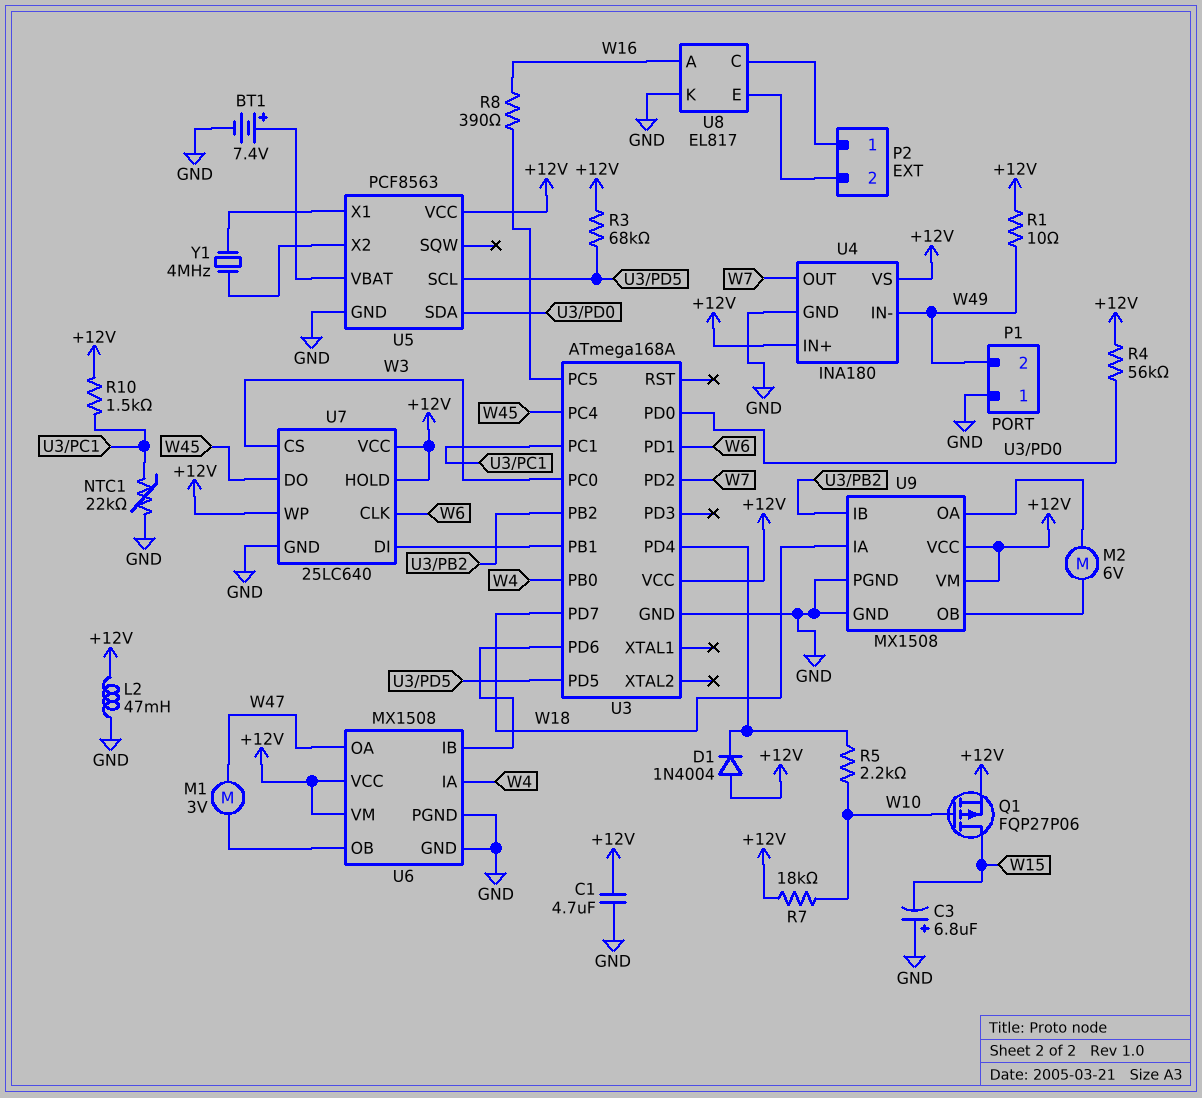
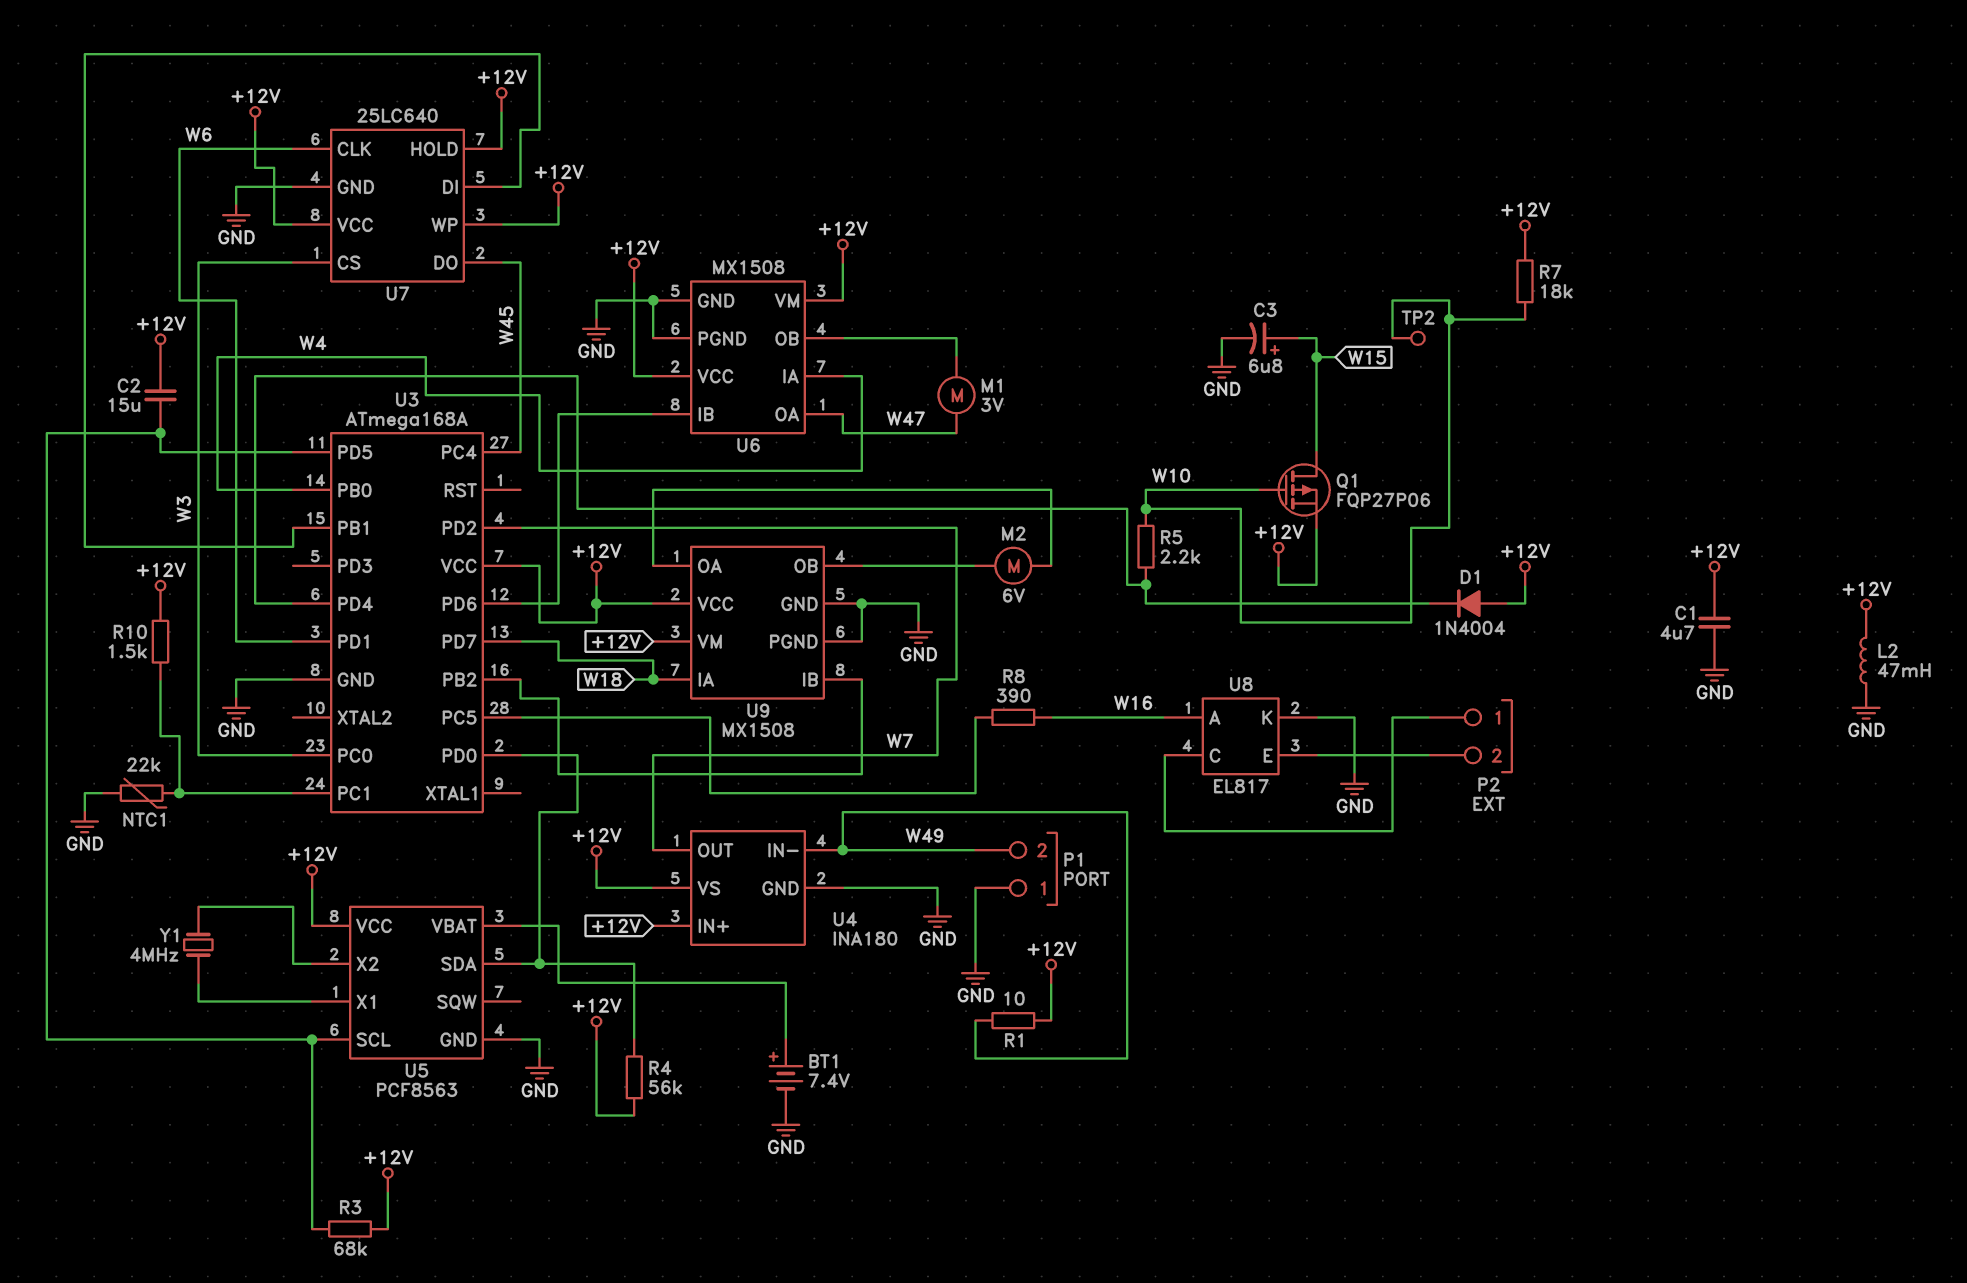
C2: none -> 15uF (+12V, U3/PD5)
C3: 6.8uF (plus GND, minus W15) -> 6.8uF (plus W15, minus GND)
TP2: none -> test point (W10)

